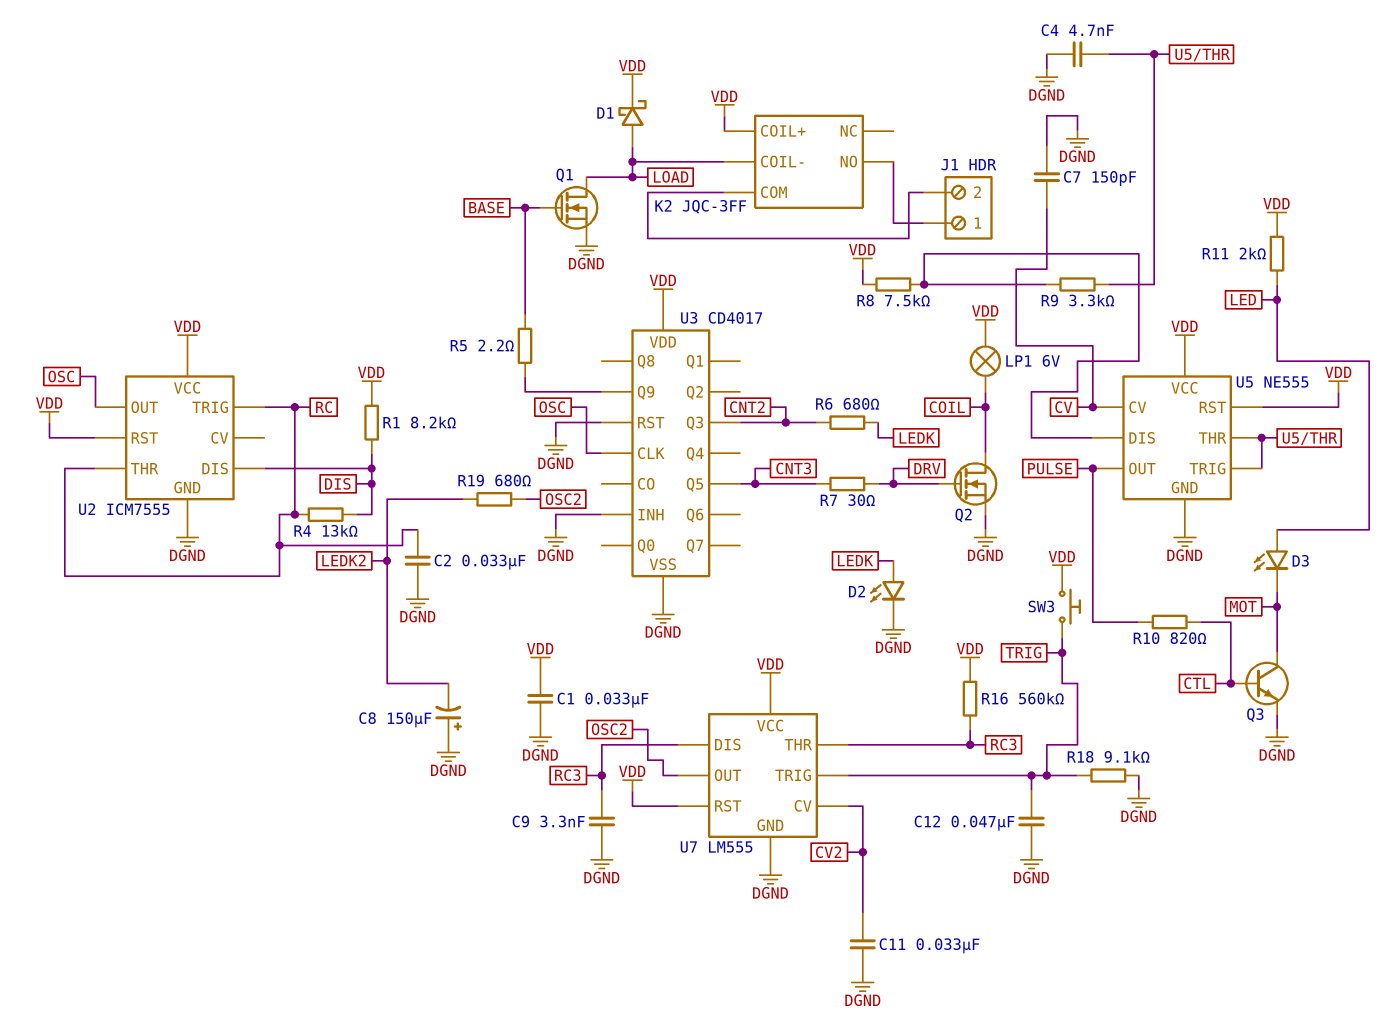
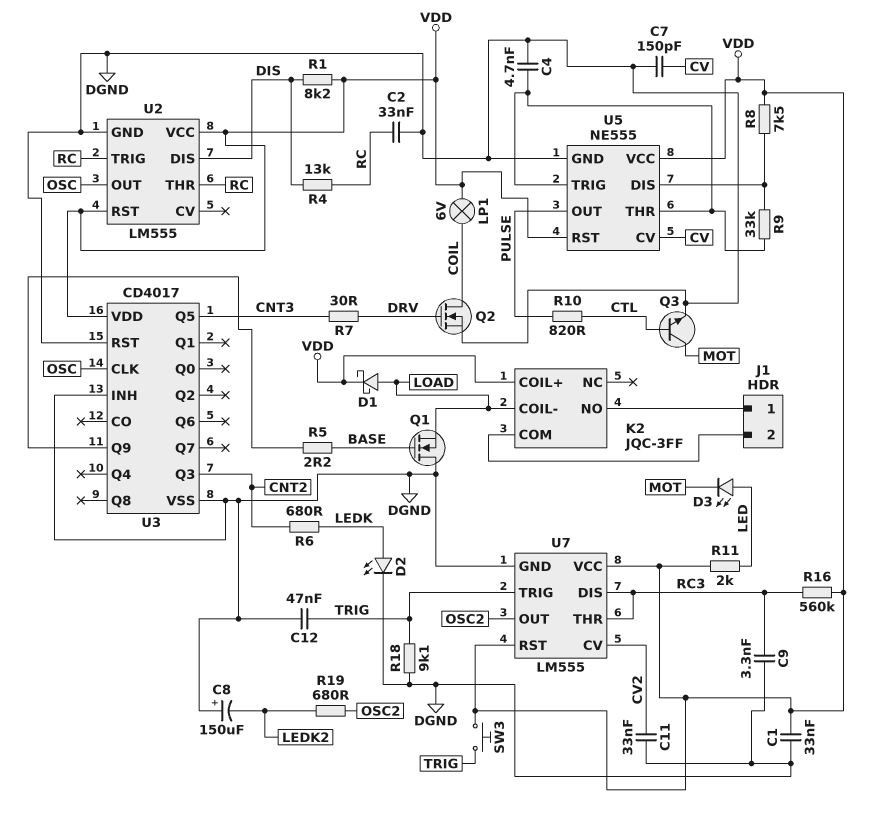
Q1: NMOS (G BASE, D LOAD, S DGND) -> NMOS (G BASE, D DGND, S LOAD)
R9: 3.3k (U5/DIS, U5/THR) -> 33k (U5/DIS, U5/THR)
U2: ICM7555 -> LM555

